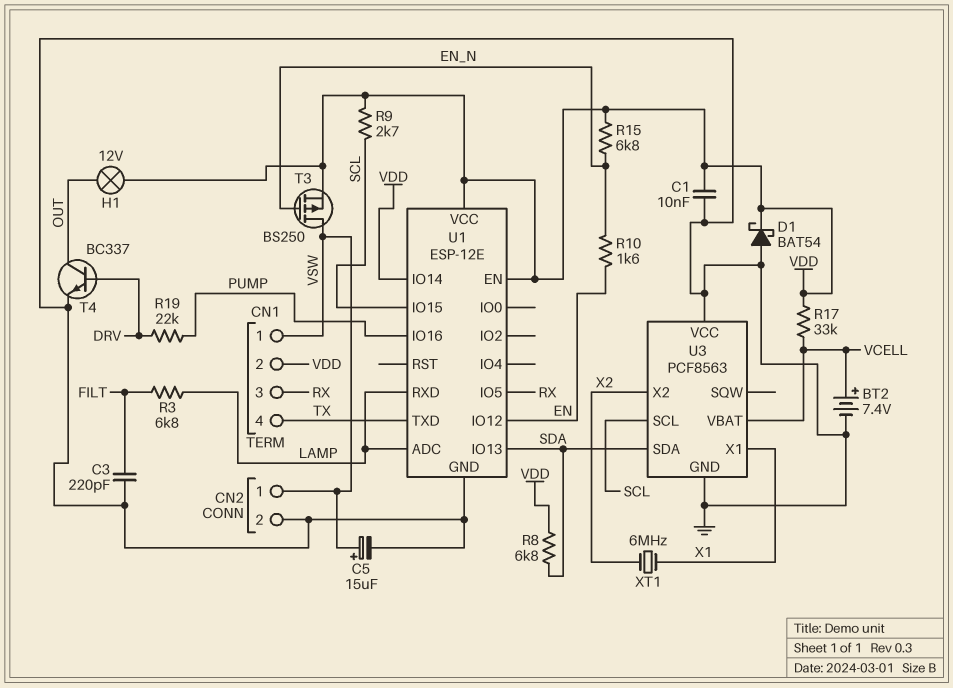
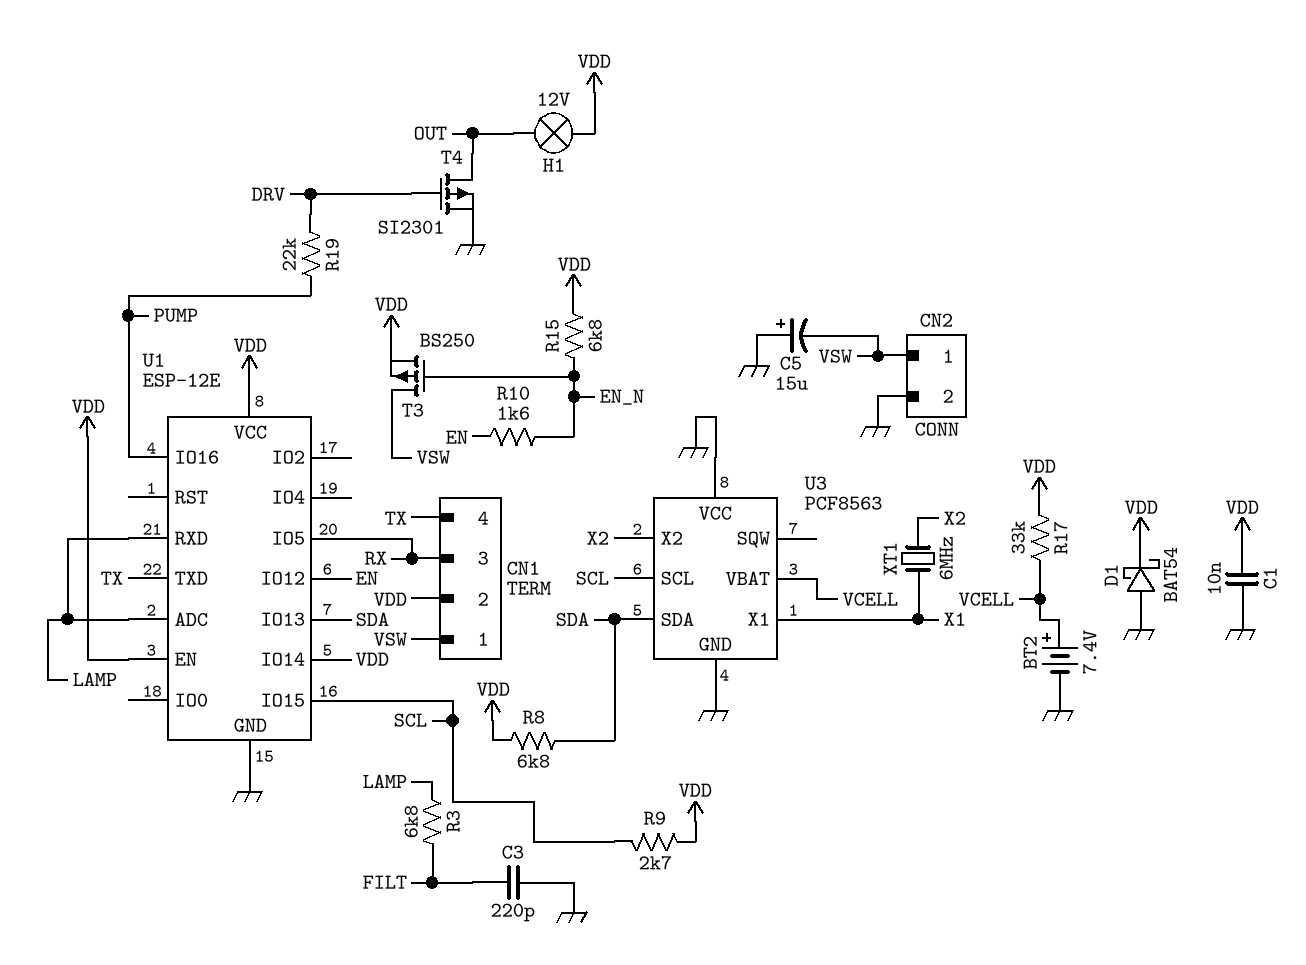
C5: 15uF (plus VSW, minus GND) -> 15uF (plus GND, minus VSW)
T4: NPN BC337 (B DRV, C OUT, E GND) -> PMOS SI2301 (G DRV, D OUT, S GND)

